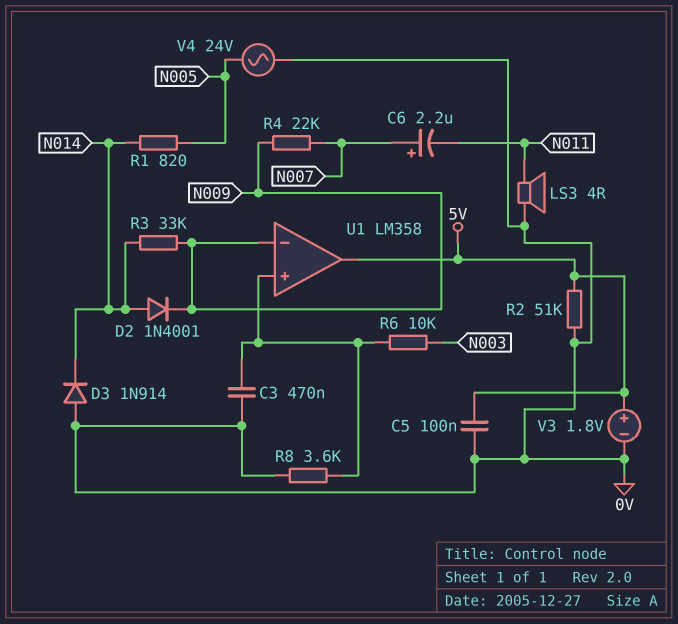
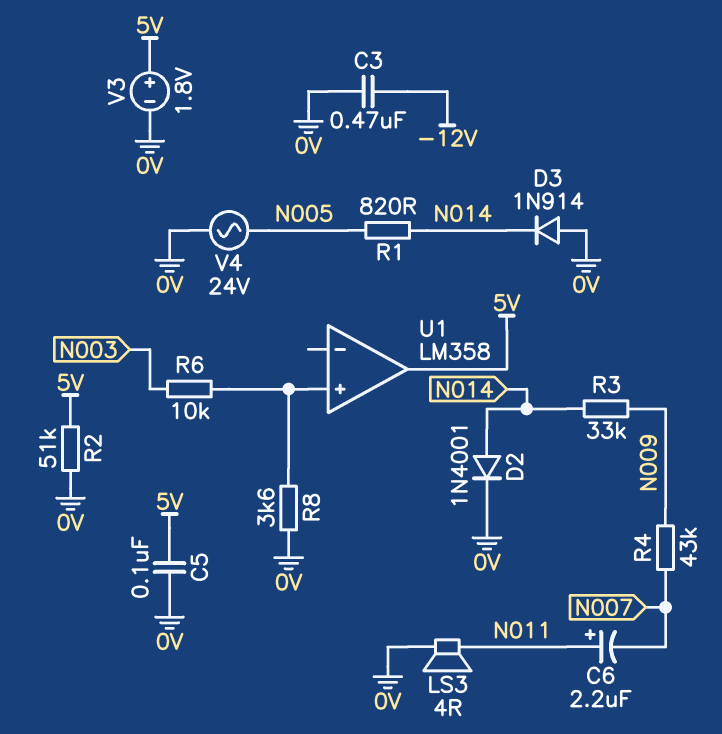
C3: 470nF (0V, U1/in+) -> 470nF (-12V, 0V)
C6: 2.2uF (plus N007, minus N011) -> 2.2uF (plus N011, minus N007)
D2: diode 1N4001 (A N014, K N009) -> diode 1N4001 (A N014, K 0V)
R4: 22k (N007, N009) -> 43k (N007, N009)
U1 pin in-: N009 -> none

